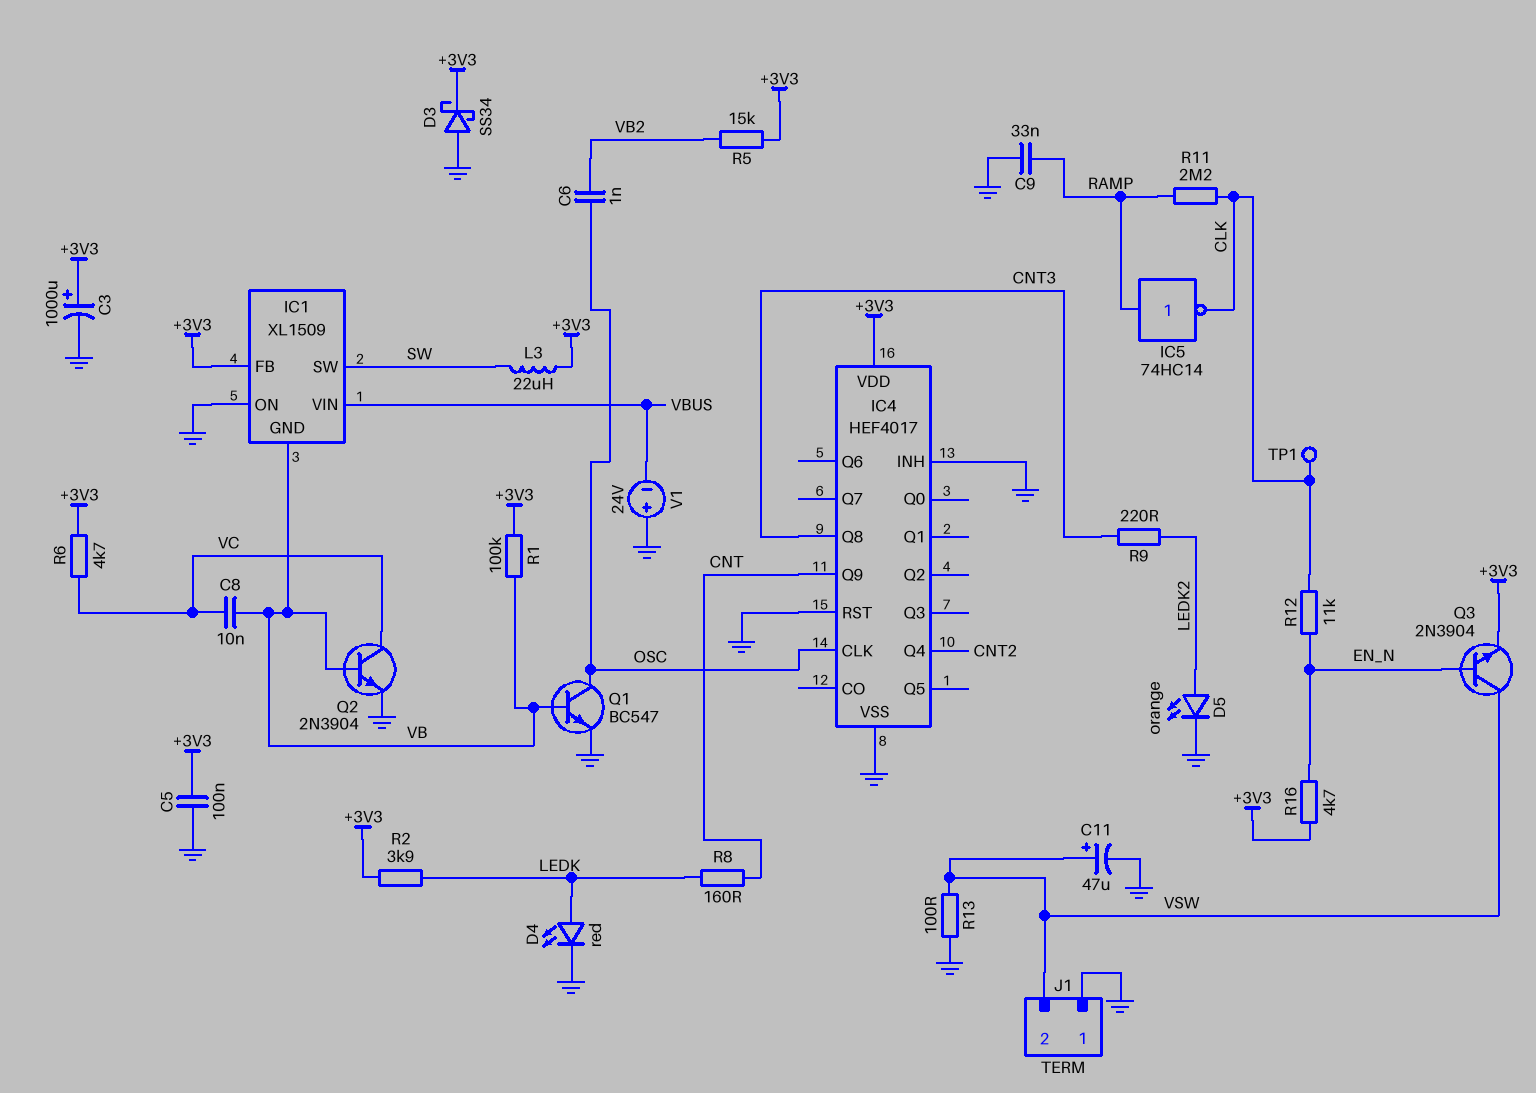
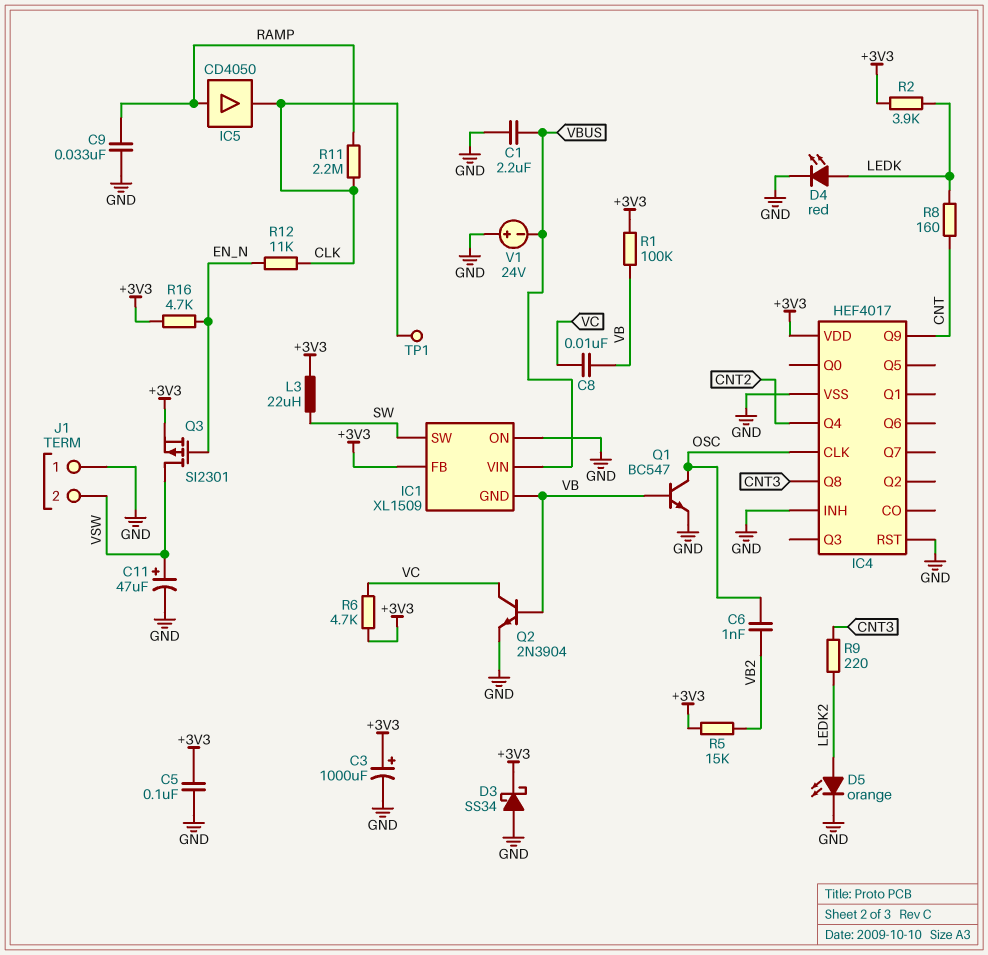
C1: none -> 2.2uF (GND, VBUS)
IC5: NOT 74HC14 (in RAMP, out CLK) -> buffer CD4050 (in RAMP, out CLK)
Q3: NPN 2N3904 (B EN_N, C VSW, E +3V3) -> PMOS SI2301 (G EN_N, D VSW, S +3V3)
R13: 100 (GND, VSW) -> none

